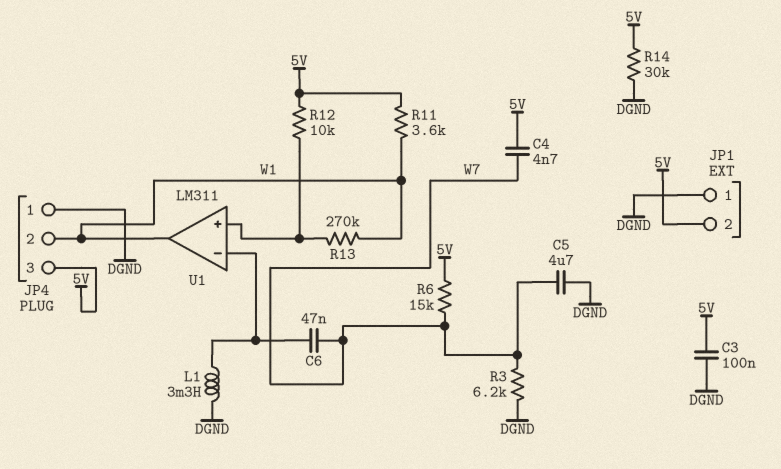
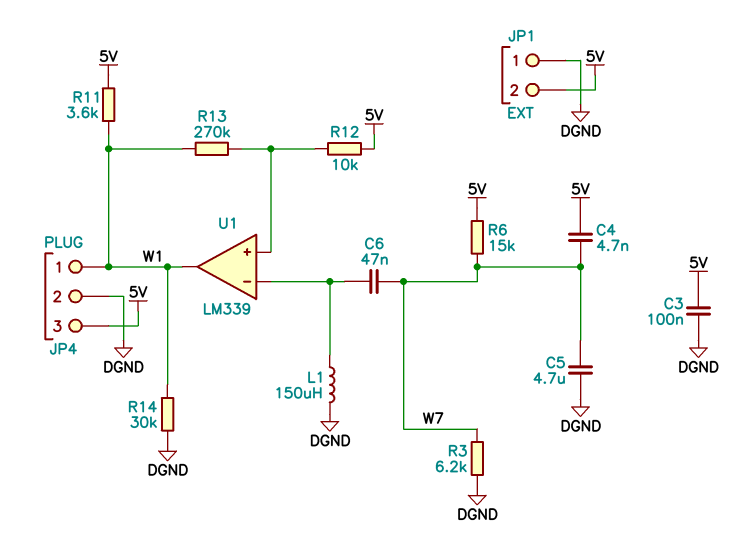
JP4 pin 1: DGND -> W1
JP4 pin 2: W1 -> DGND
L1: 3.3mH (DGND, U1/in-) -> 150uH (DGND, U1/in-)
R14: 30k (5V, DGND) -> 30k (DGND, W1)
U1: LM311 -> LM339

